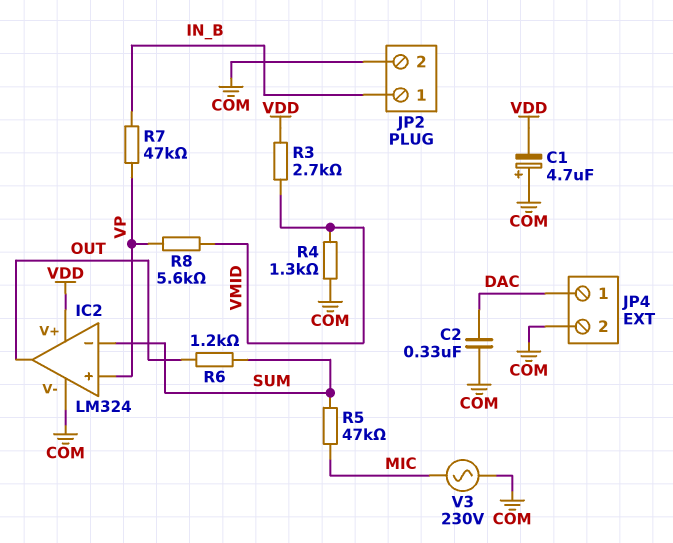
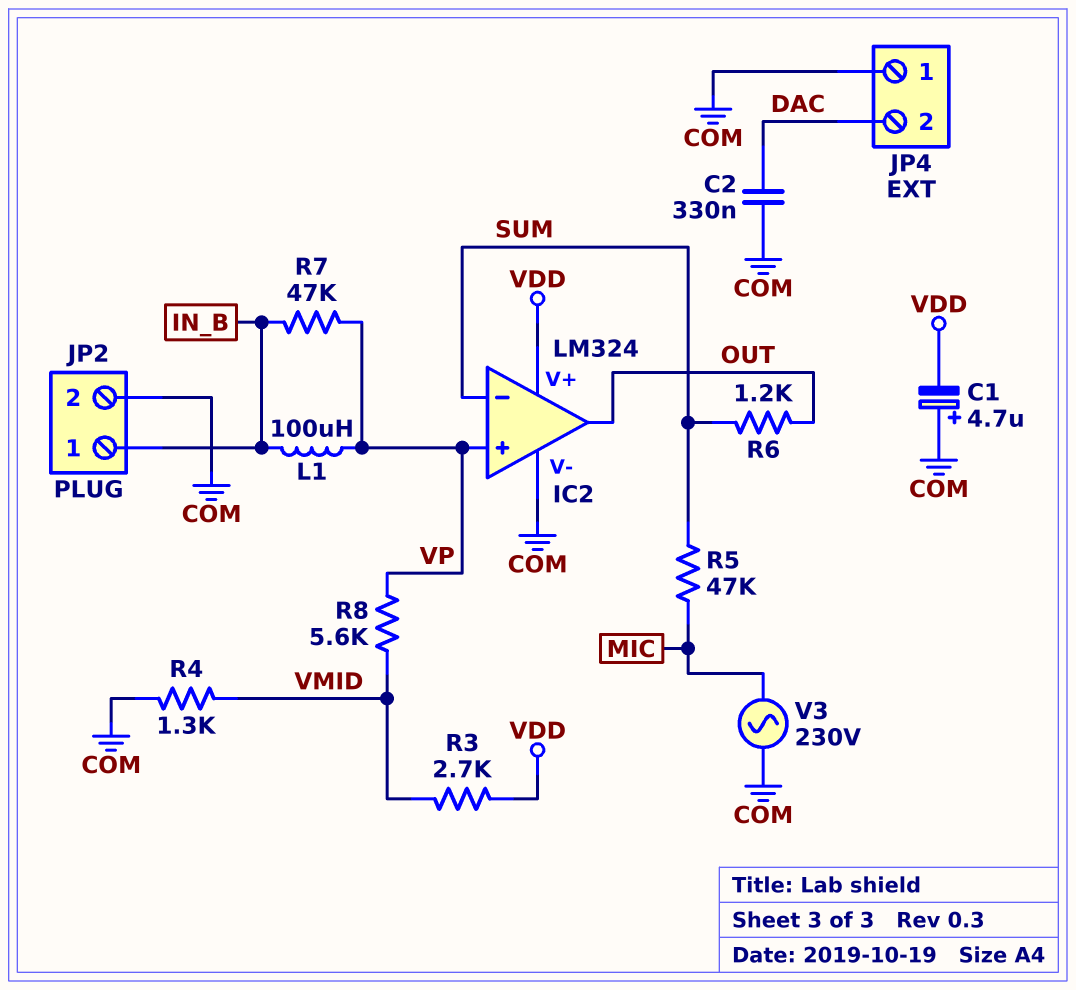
JP4 pin 1: DAC -> COM
JP4 pin 2: COM -> DAC
L1: none -> 100uH (IN_B, VP)

